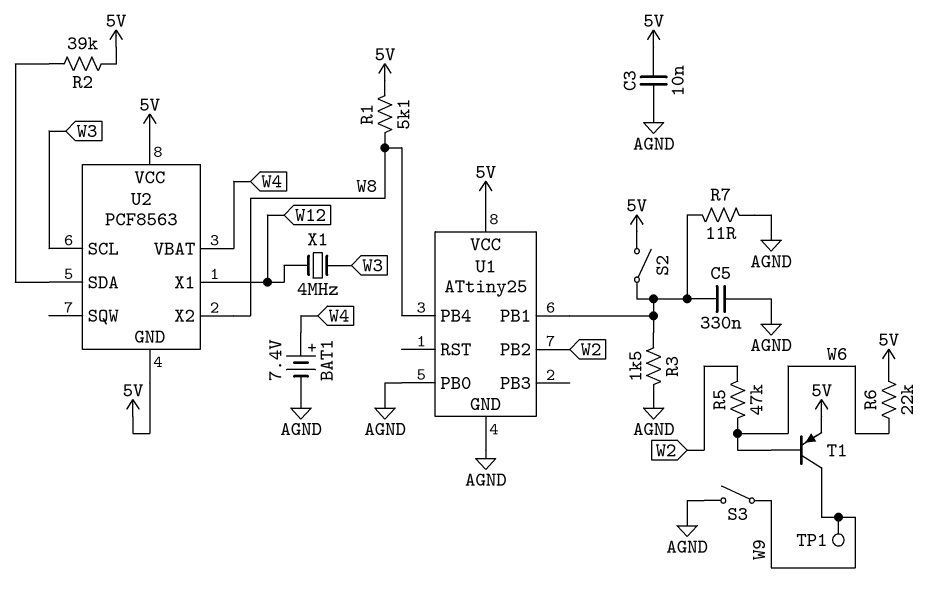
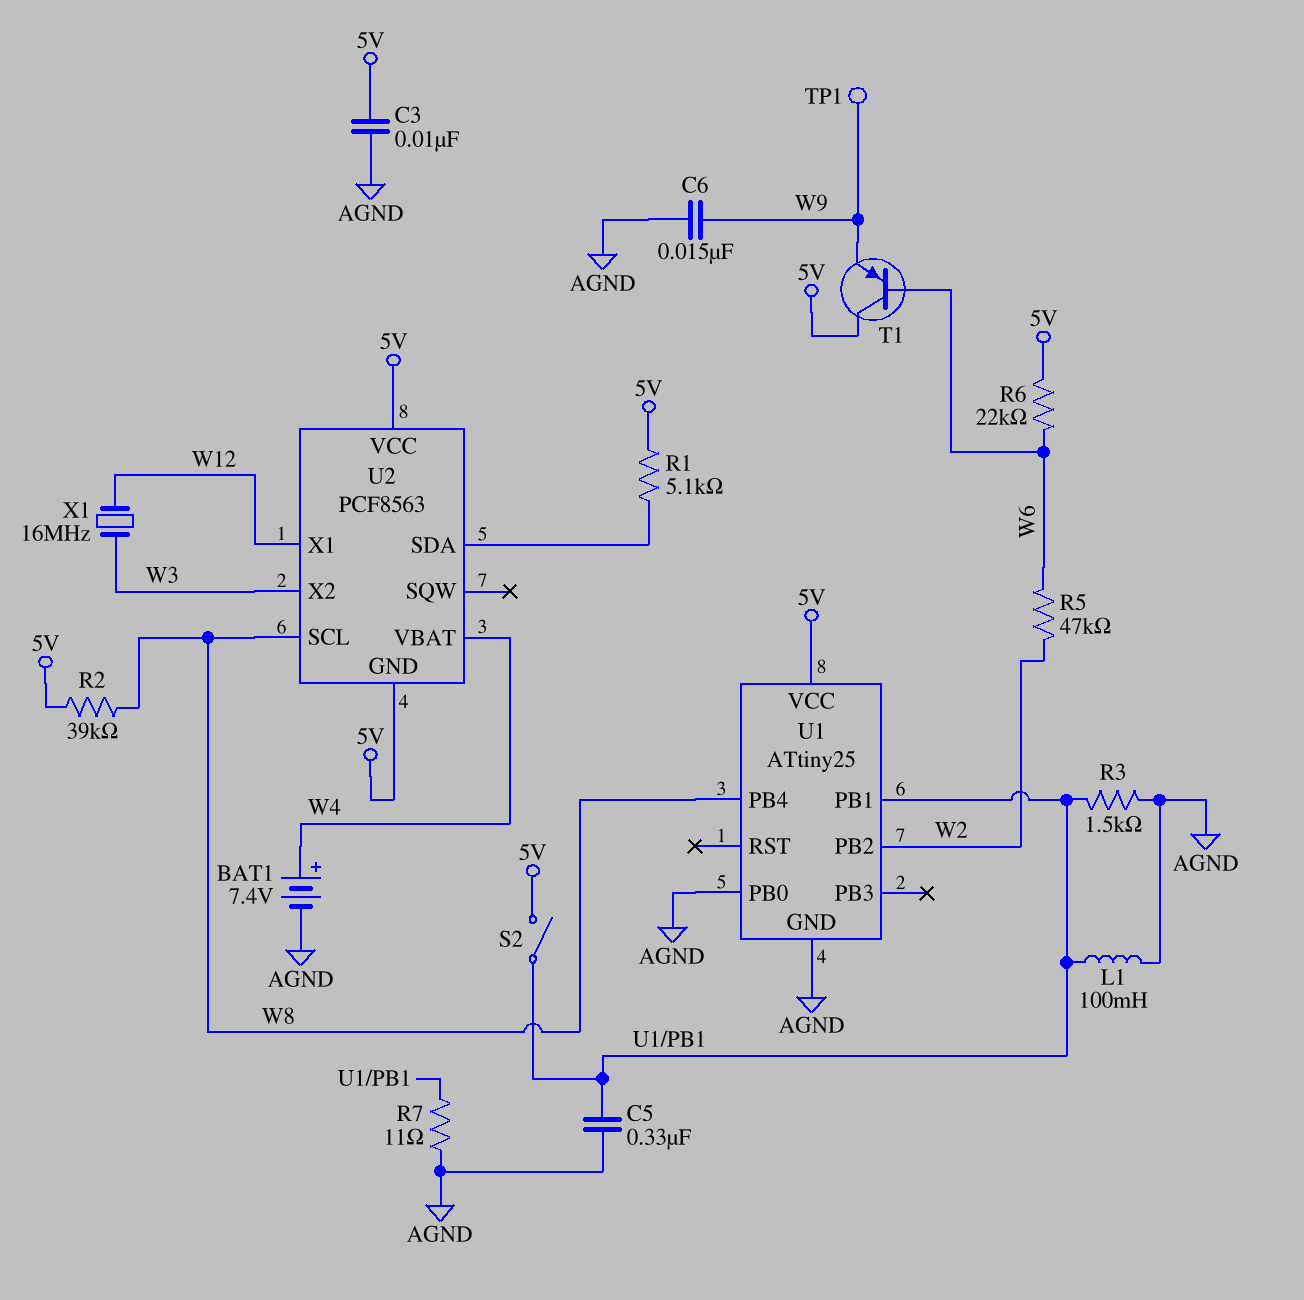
C6: none -> 15nF (AGND, W9)
L1: none -> 100mH (AGND, U1/PB1)
R1: 5.1k (5V, W8) -> 5.1k (5V, U2/SDA)
R2: 39k (5V, U2/SDA) -> 39k (5V, W8)
S3: switch (AGND, W9) -> none
T1: PNP (B W6, C W9, E 5V) -> PNP (B W6, C 5V, E W9)
U2 pin SCL: W3 -> W8
U2 pin X2: W8 -> W3
X1: 4MHz (W3, W12) -> 16MHz (W3, W12)

